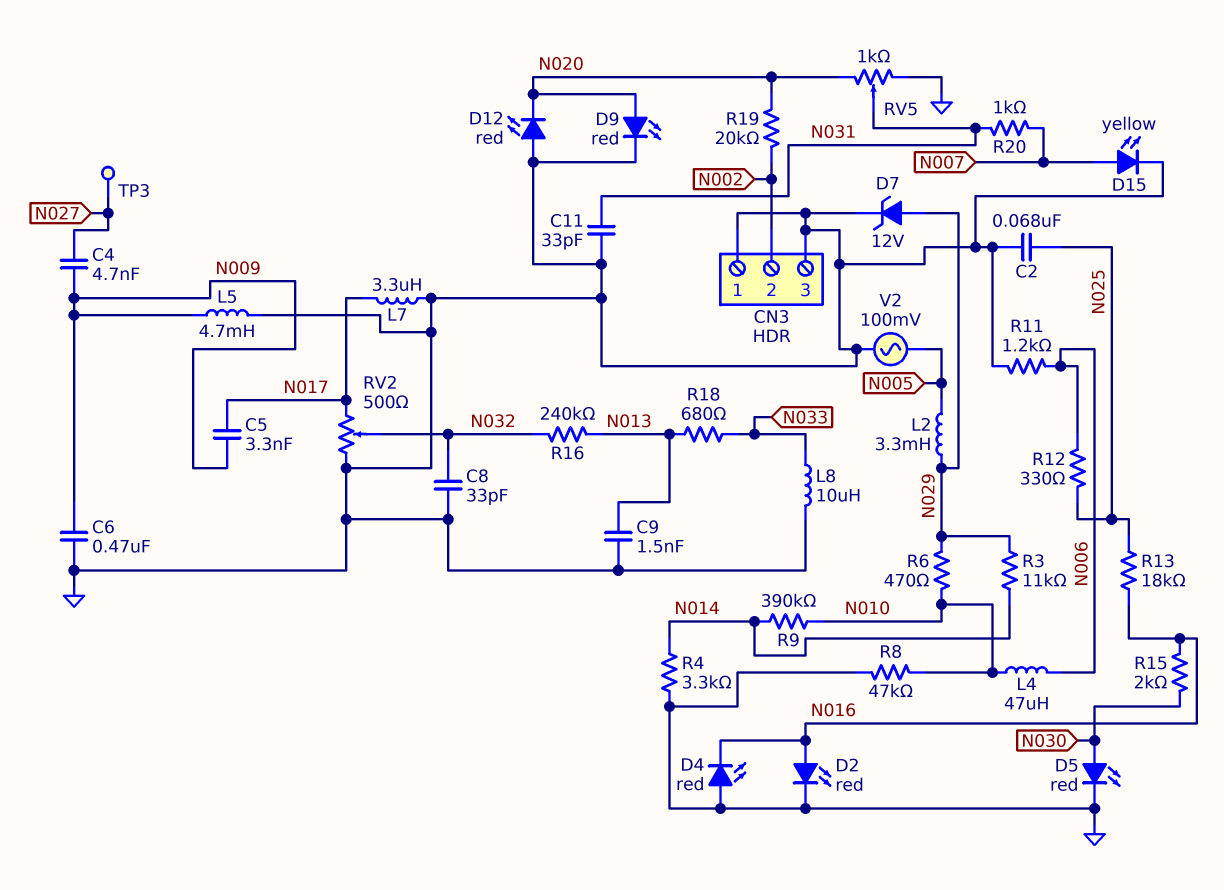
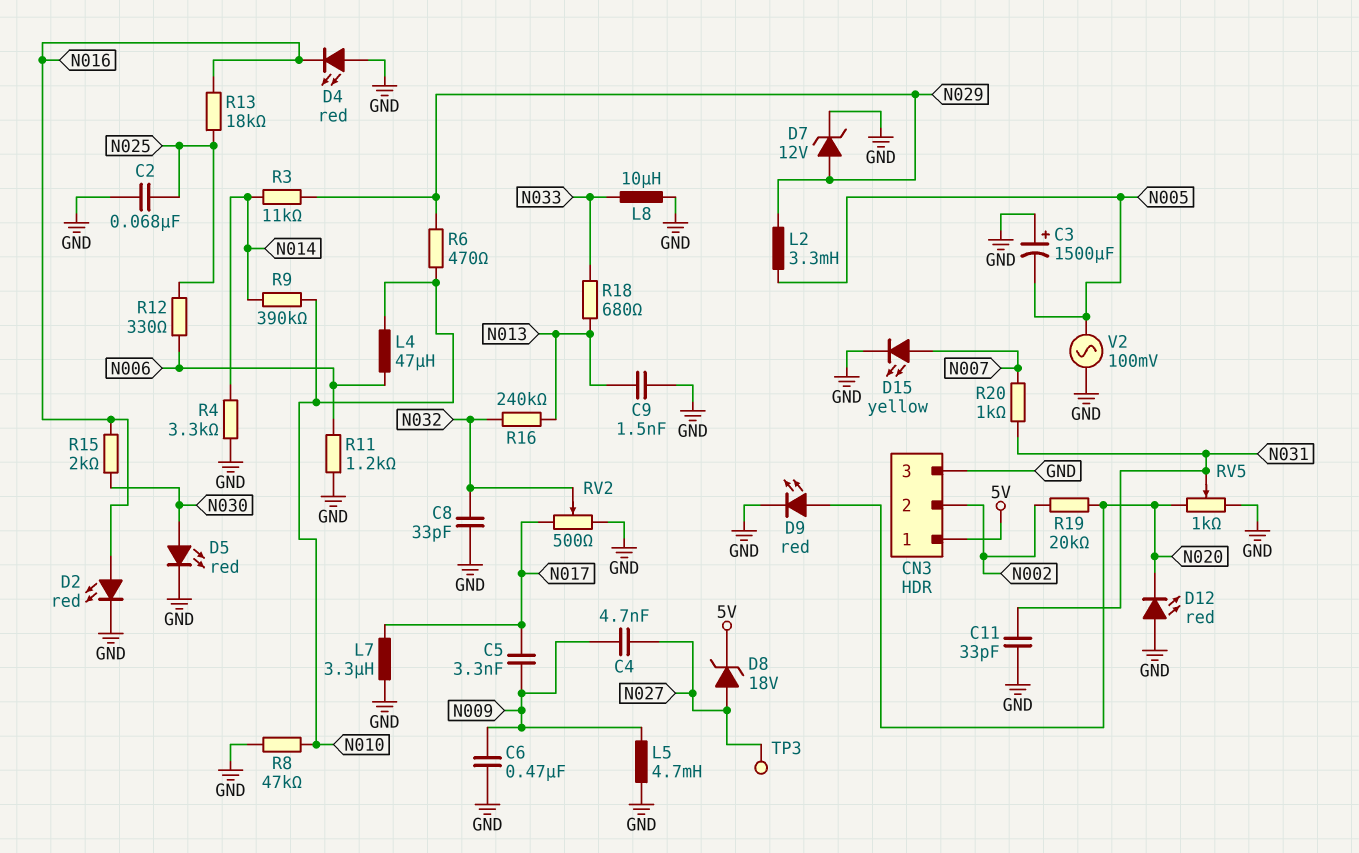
C3: none -> 1500uF (plus GND, minus N005)
CN3 pin 1: GND -> 5V
D8: none -> zener 18V (A N027, K 5V)

